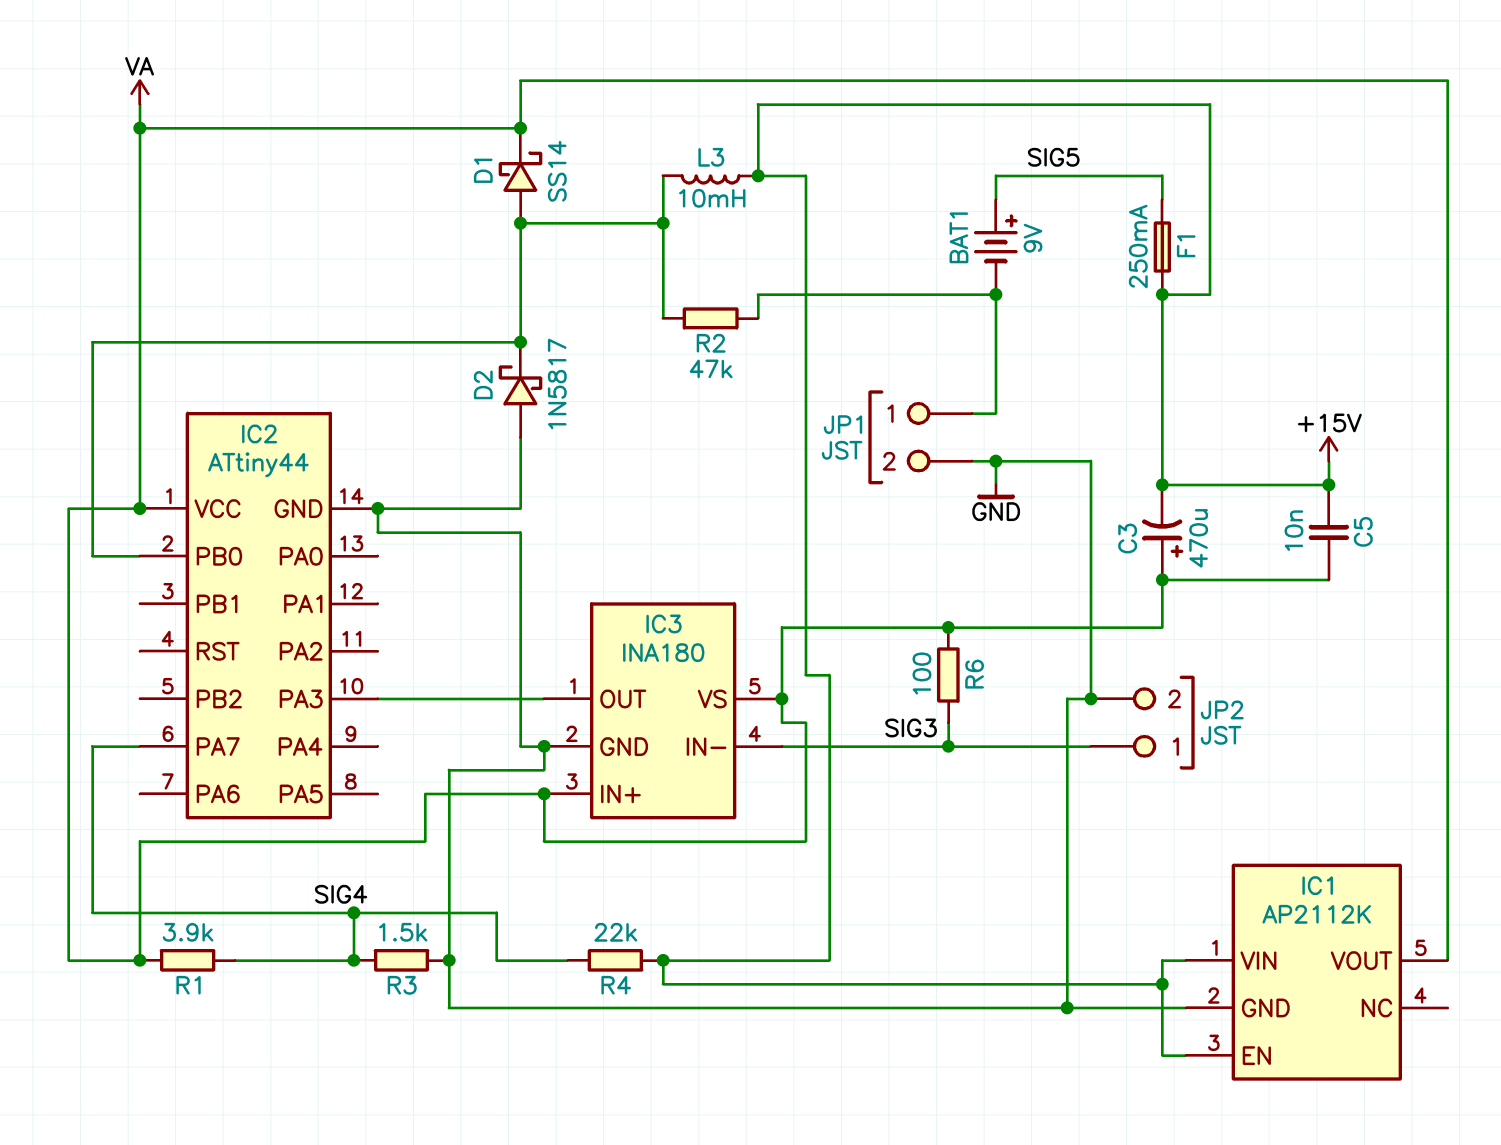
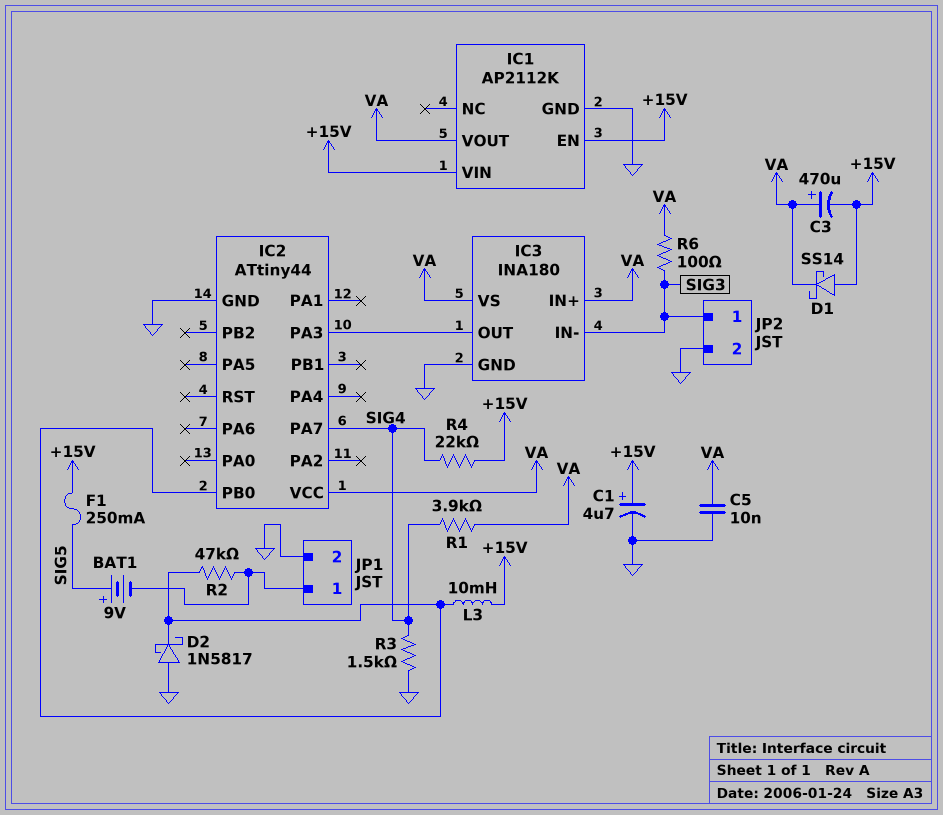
C1: none -> 4.7uF (plus +15V, minus GND)
C5: 10nF (+15V, VA) -> 10nF (GND, VA)
D1: schottky SS14 (A IC2/PB0, K VA) -> schottky SS14 (A +15V, K VA)

